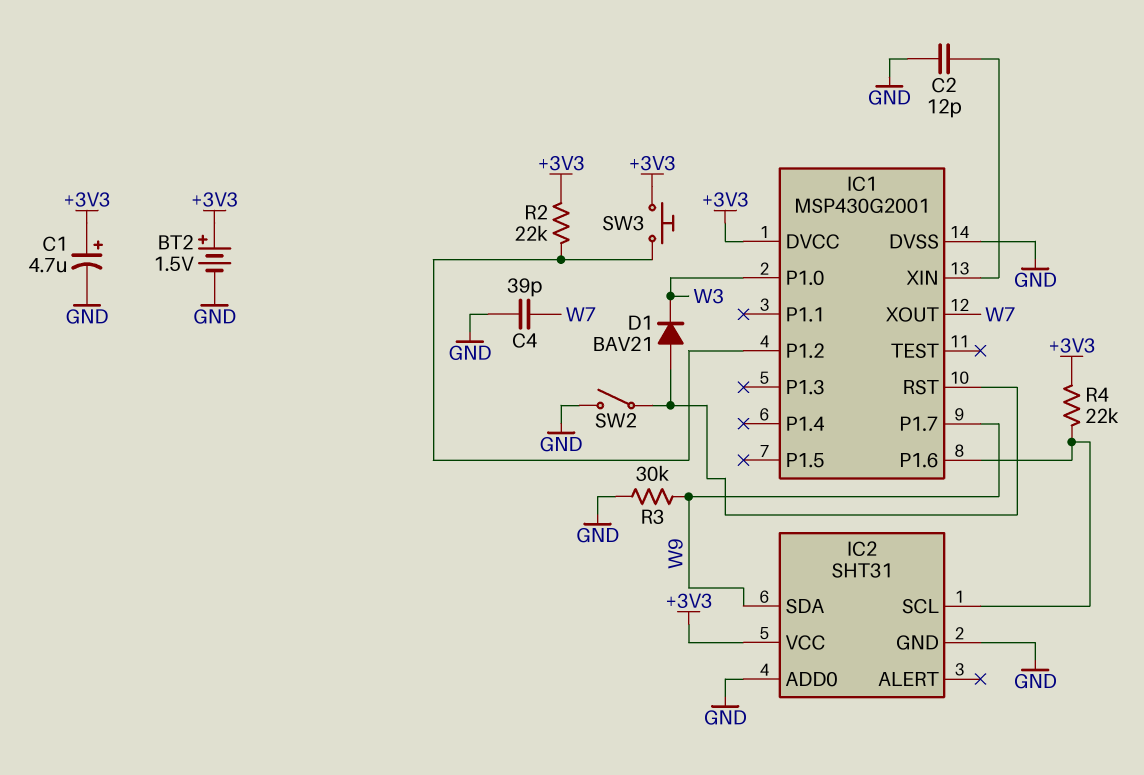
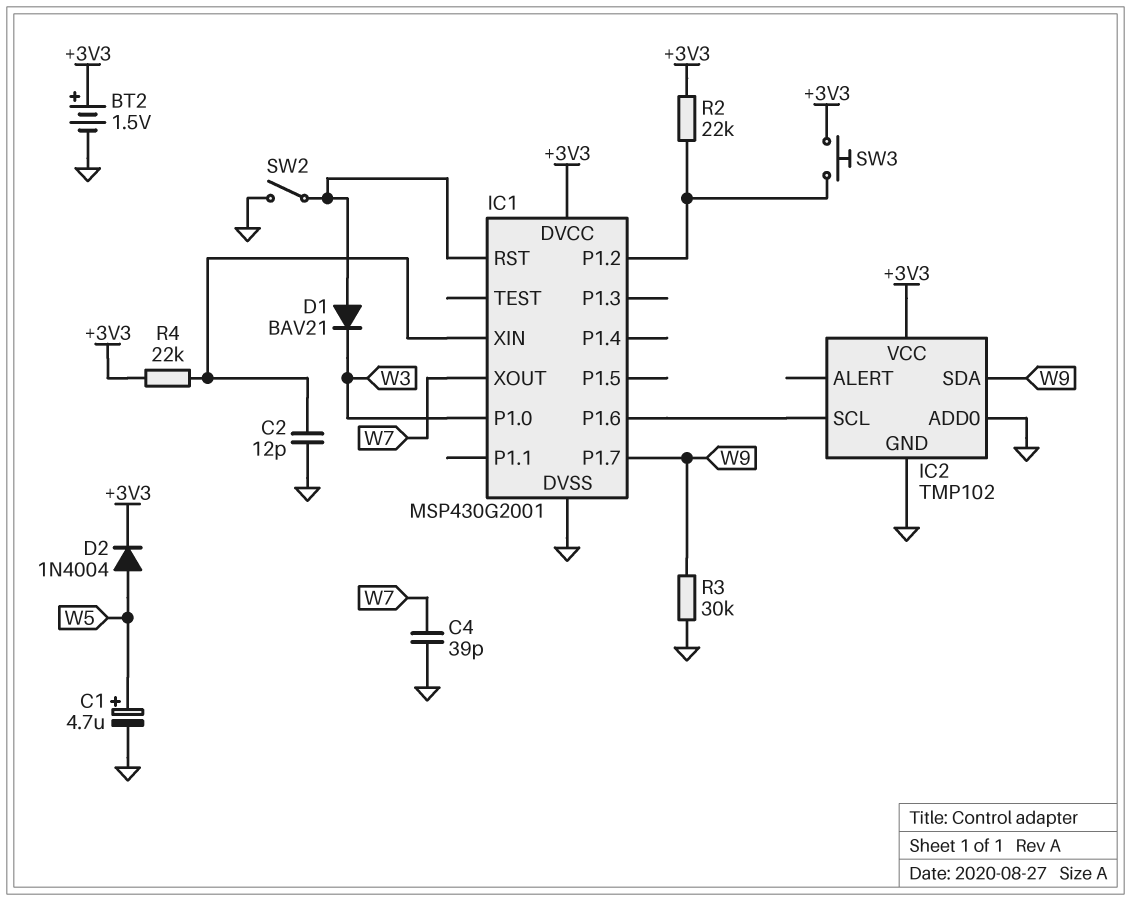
C1: 4.7uF (plus +3V3, minus GND) -> 4.7uF (plus W5, minus GND)
D2: none -> diode 1N4004 (A W5, K +3V3)
IC2: SHT31 -> TMP102
R4: 22k (+3V3, IC1/P1.6) -> 22k (+3V3, IC1/XIN)

